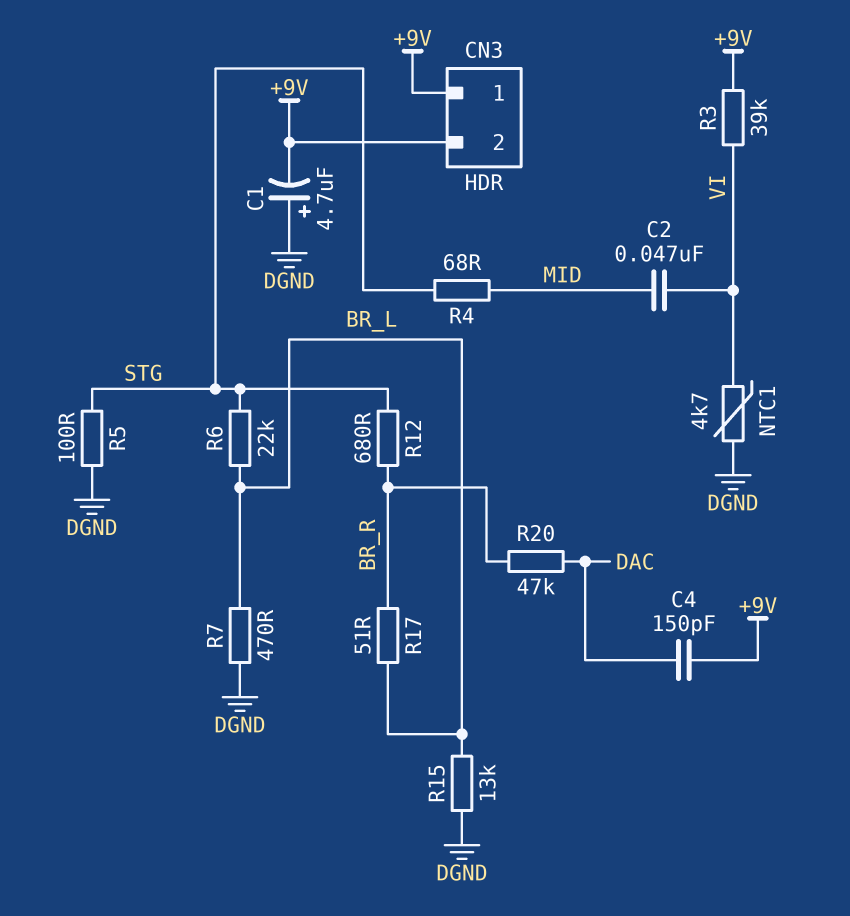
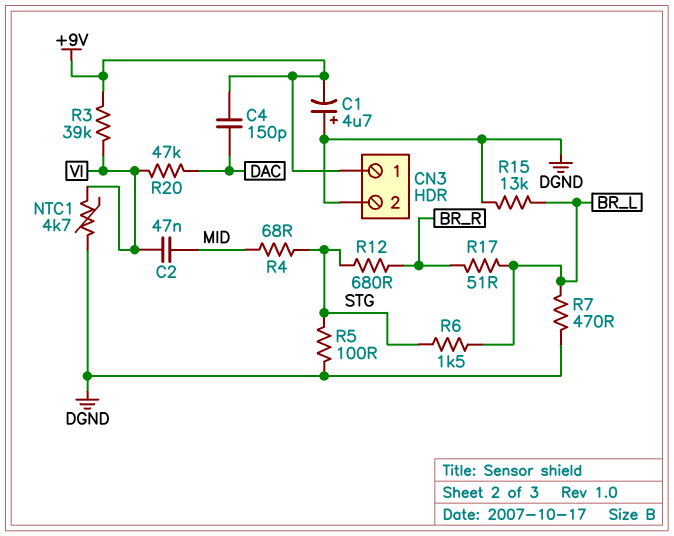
CN3 pin 2: +9V -> DGND
R6: 22k (BR_L, STG) -> 1.5k (BR_L, STG)
R20: 47k (BR_R, DAC) -> 47k (DAC, VI)

